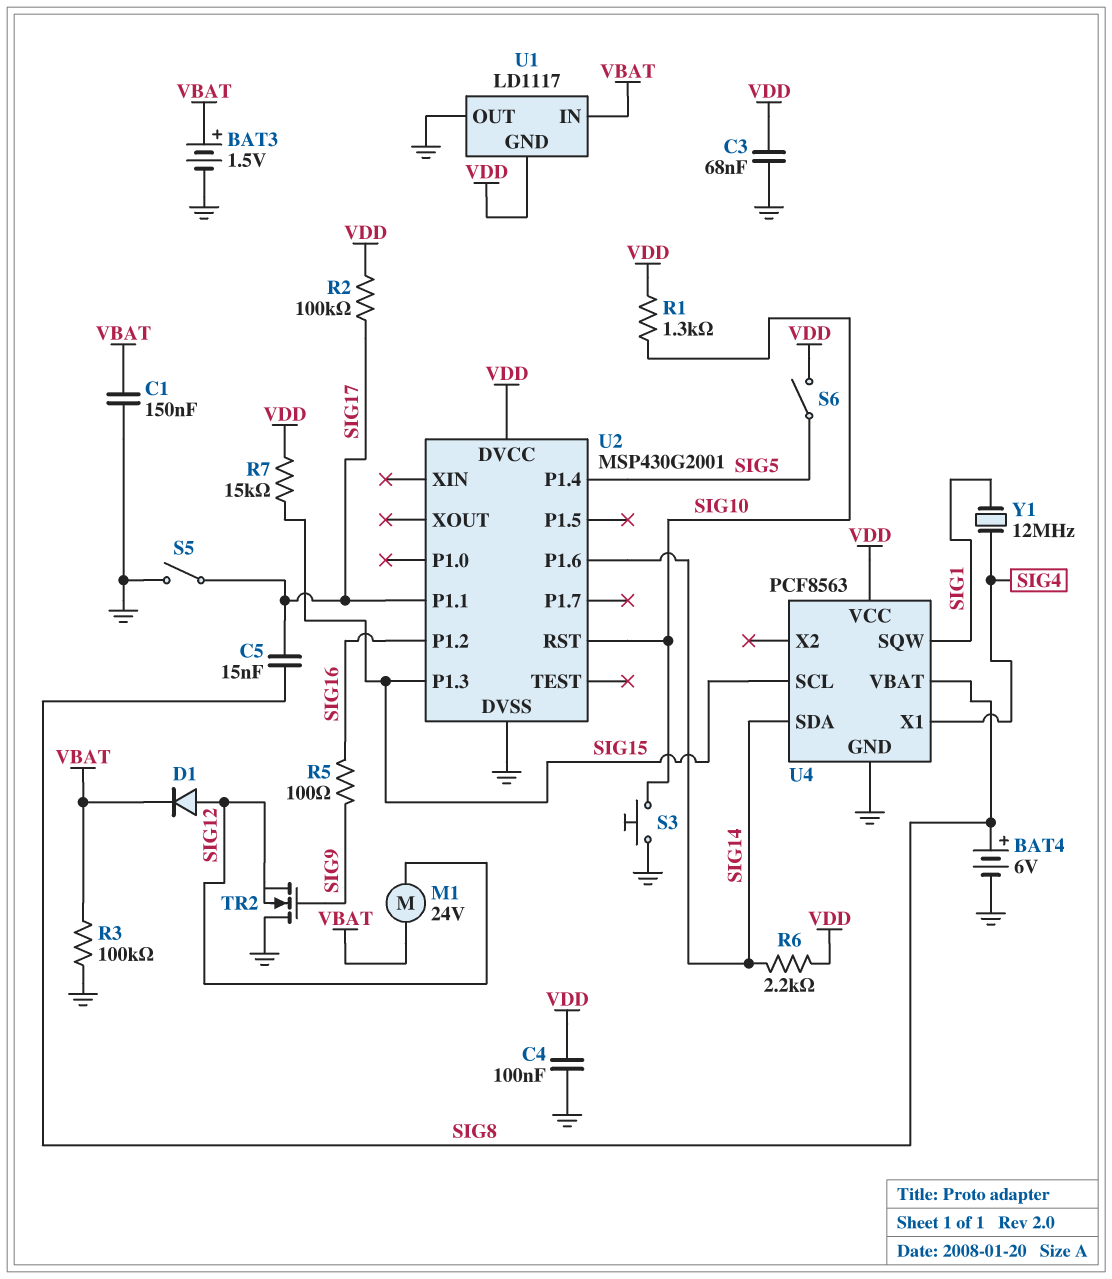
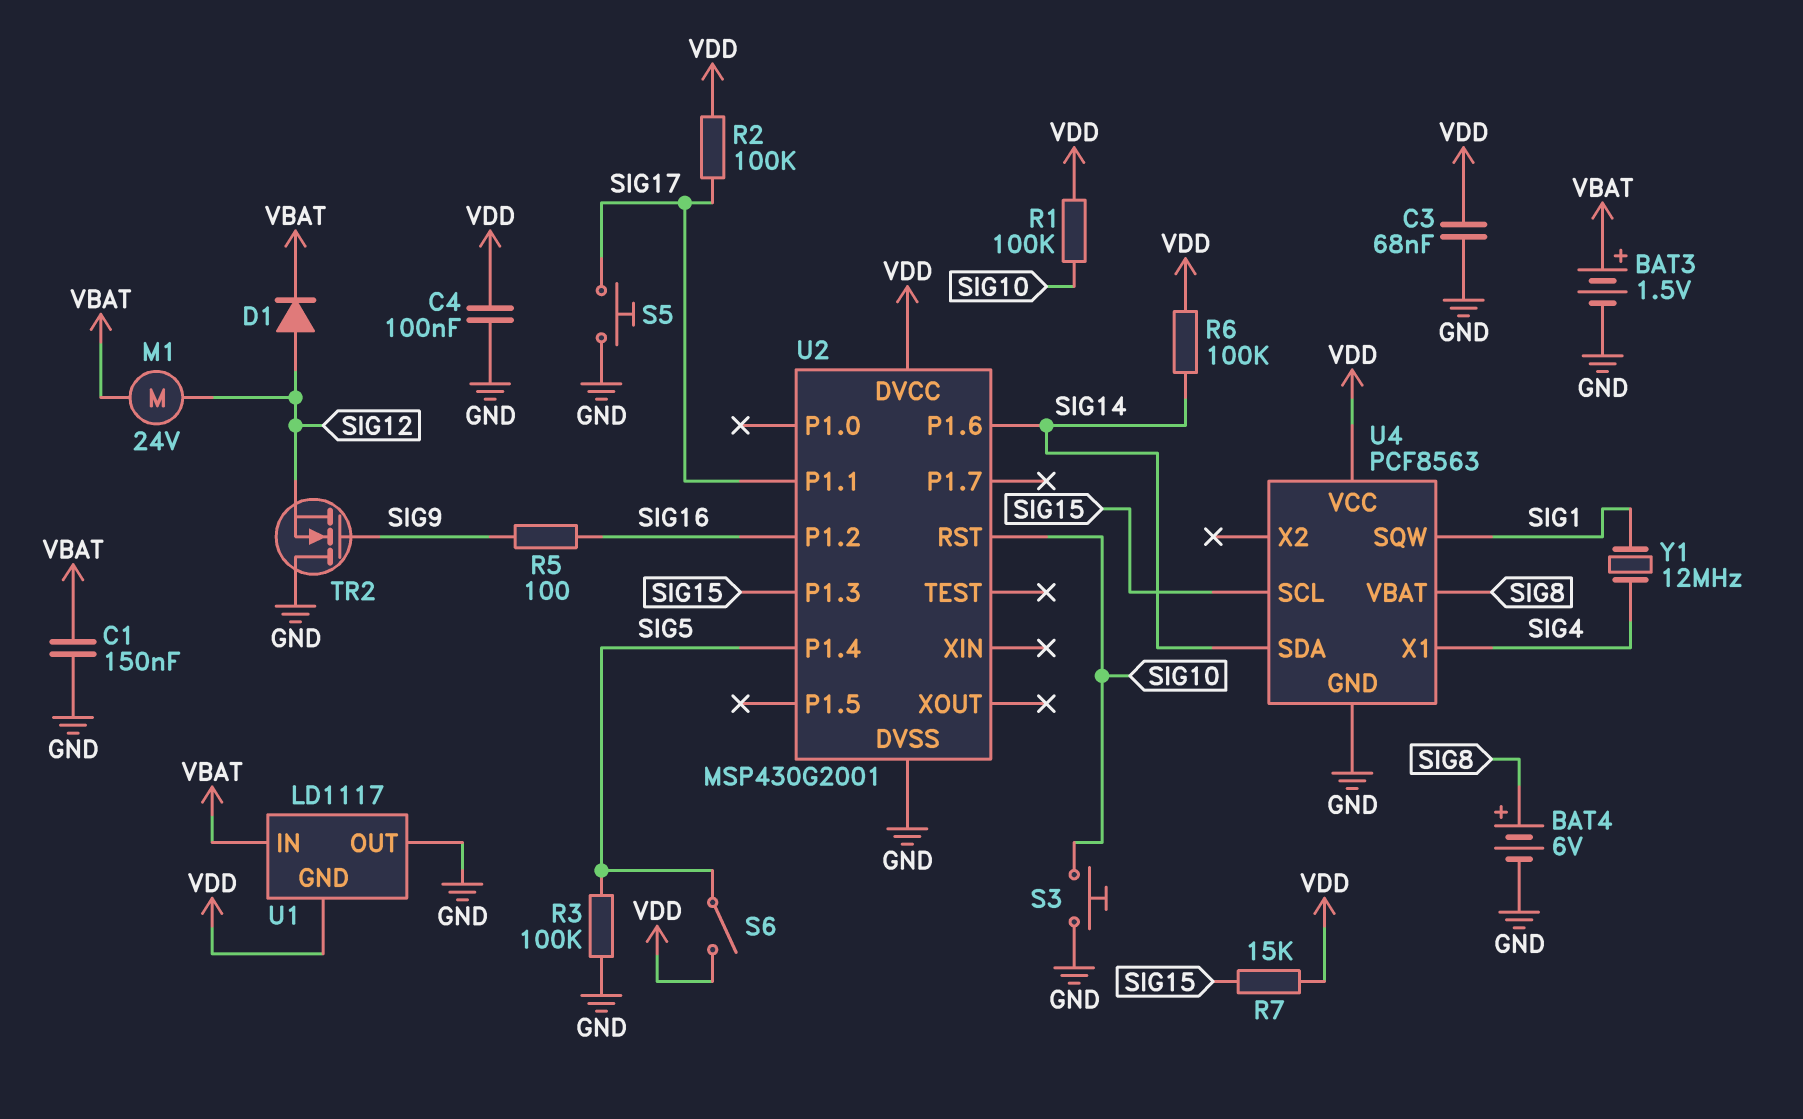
C5: 15nF (SIG8, SIG17) -> none
R1: 1.3k (SIG10, VDD) -> 100k (SIG10, VDD)
R3: 100k (GND, VBAT) -> 100k (GND, SIG5)
R6: 2.2k (SIG14, VDD) -> 100k (SIG14, VDD)
S5: switch (GND, SIG17) -> button (GND, SIG17)

